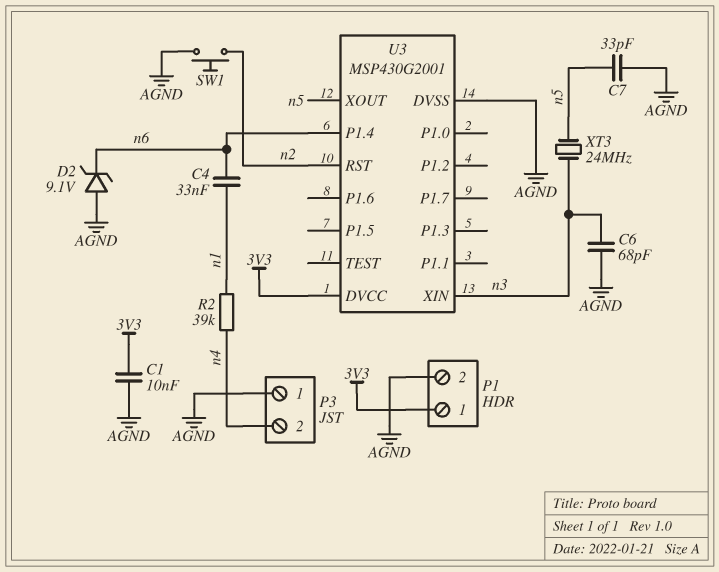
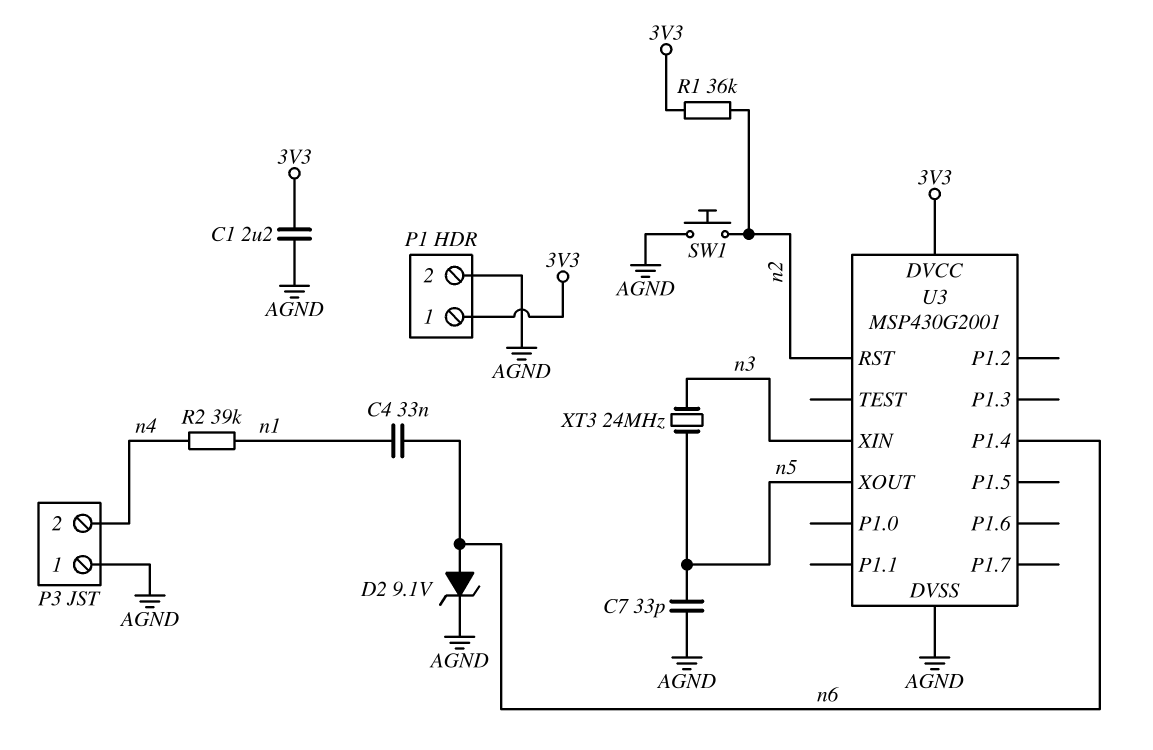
C1: 10nF (3V3, AGND) -> 2.2uF (3V3, AGND)
C6: 68pF (AGND, n3) -> none
D2: zener 9.1V (A AGND, K n6) -> zener 9.1V (A n6, K AGND)
R1: none -> 36k (3V3, n2)

